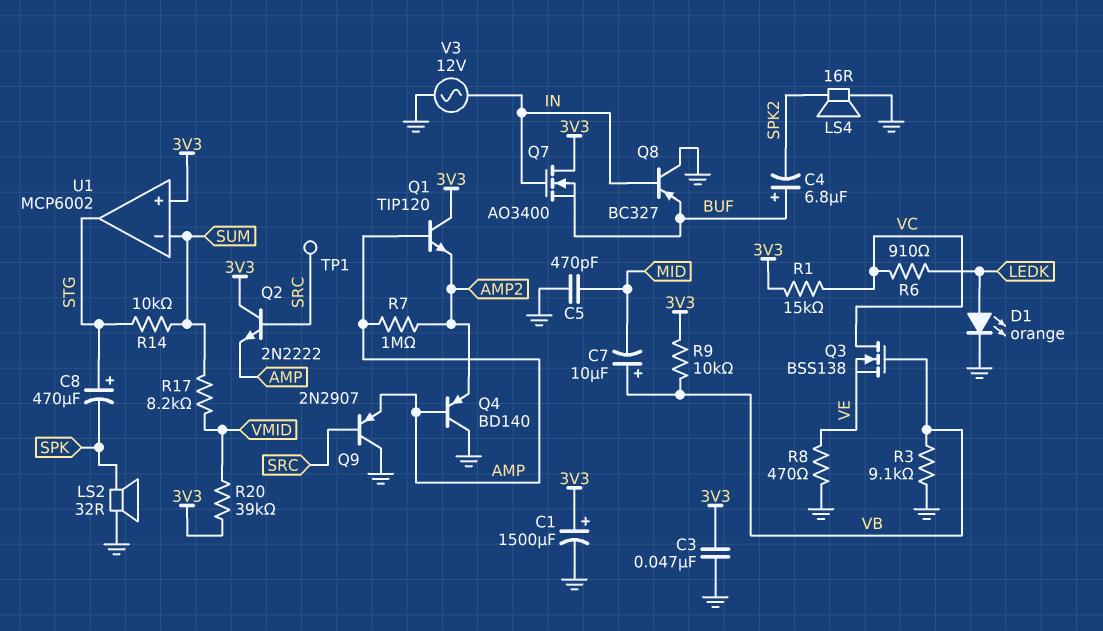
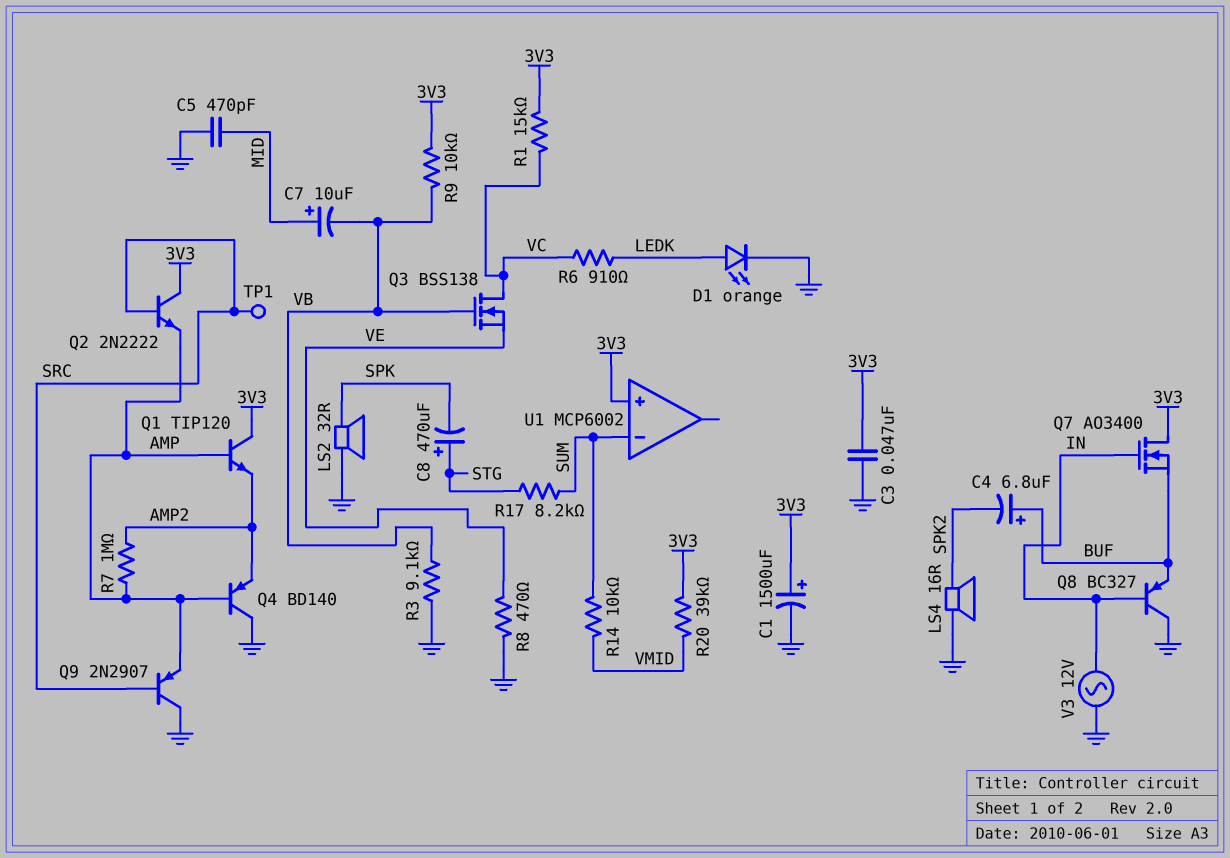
C7: 10uF (plus VB, minus MID) -> 10uF (plus MID, minus VB)
R14: 10k (STG, SUM) -> 10k (SUM, VMID)
R17: 8.2k (SUM, VMID) -> 8.2k (STG, SUM)
U1 pin out: STG -> none

